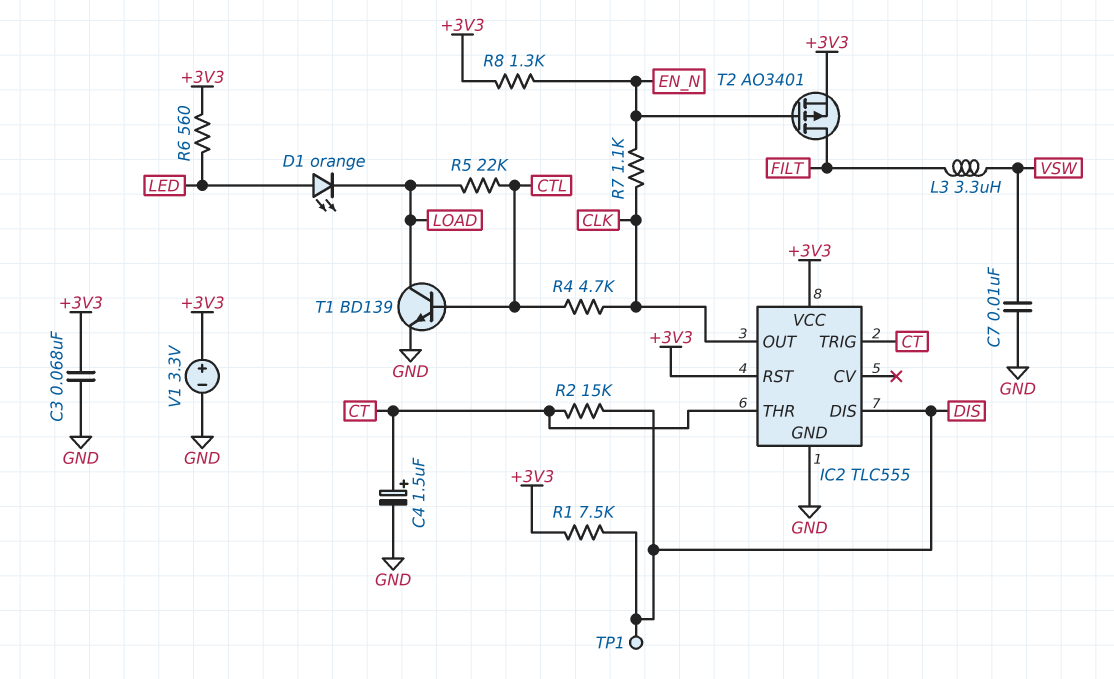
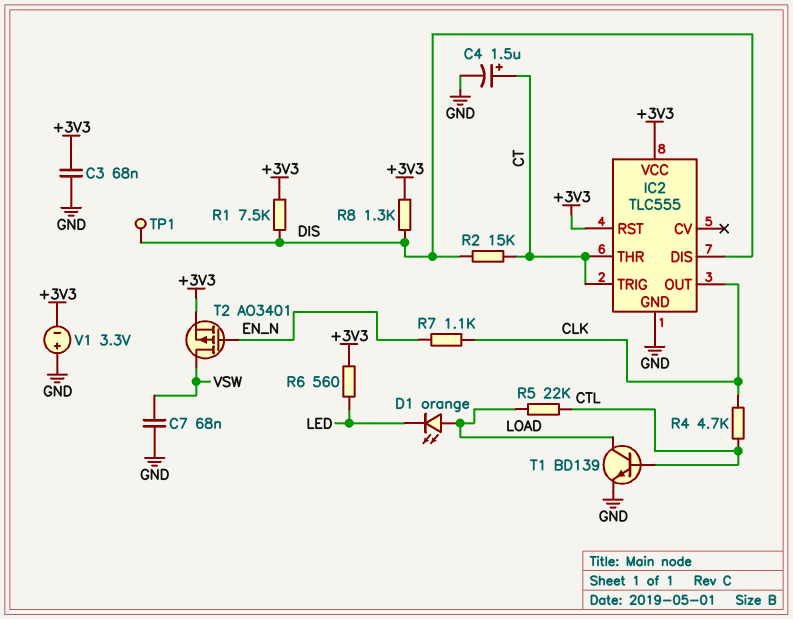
C7: 10nF (GND, VSW) -> 68nF (GND, VSW)
D1: LED orange (A LED, K LOAD) -> LED orange (A LOAD, K LED)
L3: 3.3uH (FILT, VSW) -> none
R8: 1.3k (+3V3, EN_N) -> 1.3k (+3V3, DIS)
T2: PMOS AO3401 (G EN_N, D FILT, S +3V3) -> PMOS AO3401 (G EN_N, D VSW, S +3V3)
V1: 3.3V (plus +3V3, minus GND) -> 3.3V (plus GND, minus +3V3)

